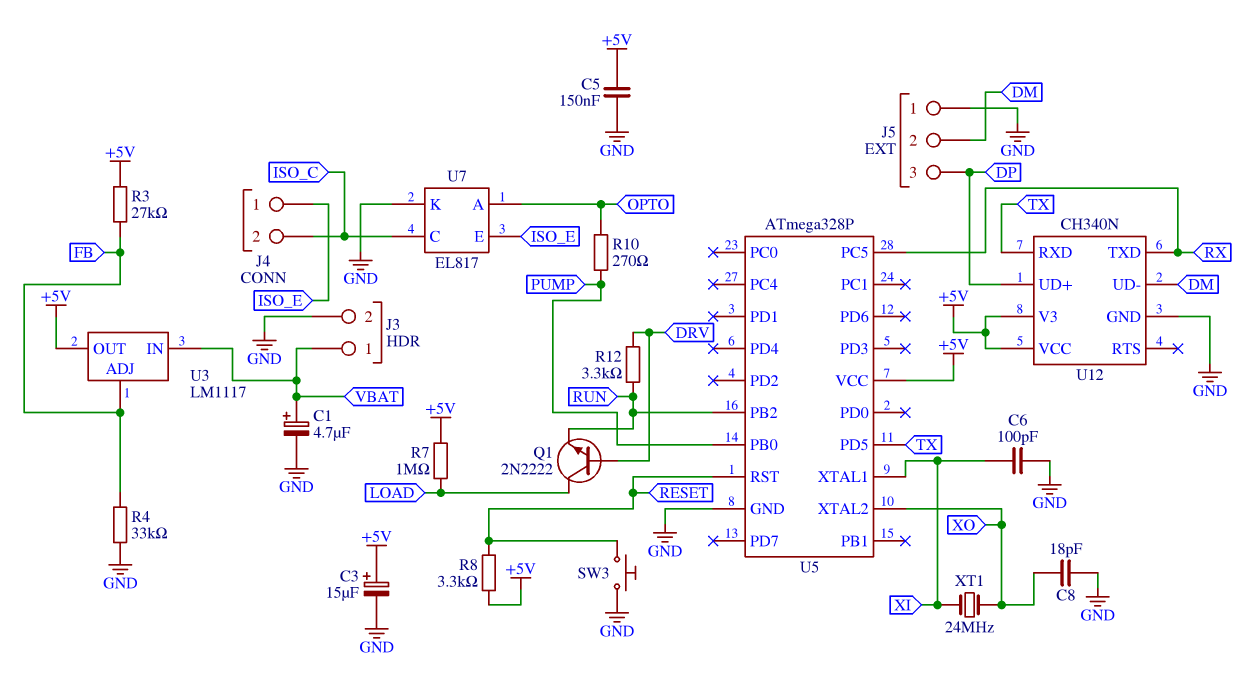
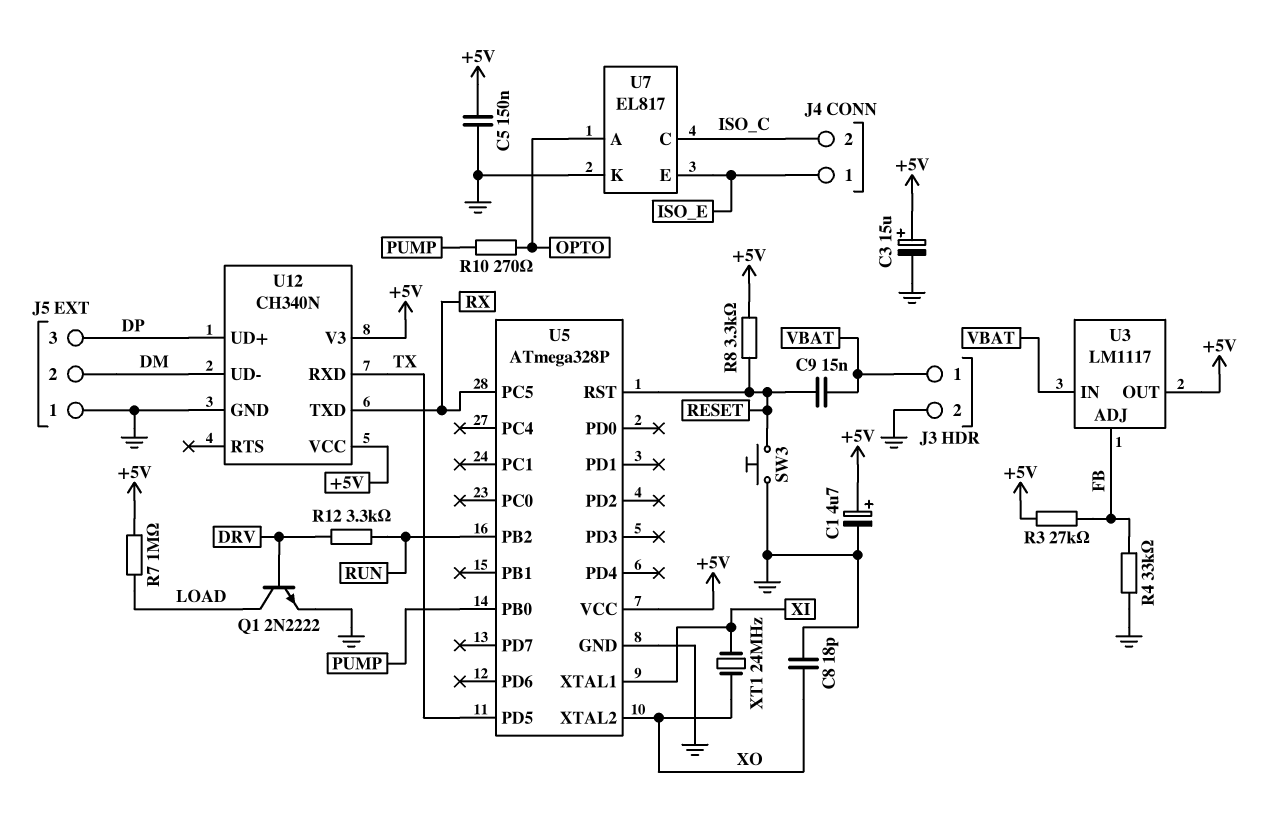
C1: 4.7uF (plus VBAT, minus GND) -> 4.7uF (plus +5V, minus GND)
C6: 100pF (GND, XI) -> none
C9: none -> 15nF (RESET, VBAT)
Q1: NPN 2N2222 (B DRV, C LOAD, E RUN) -> NPN 2N2222 (B DRV, C LOAD, E GND)

